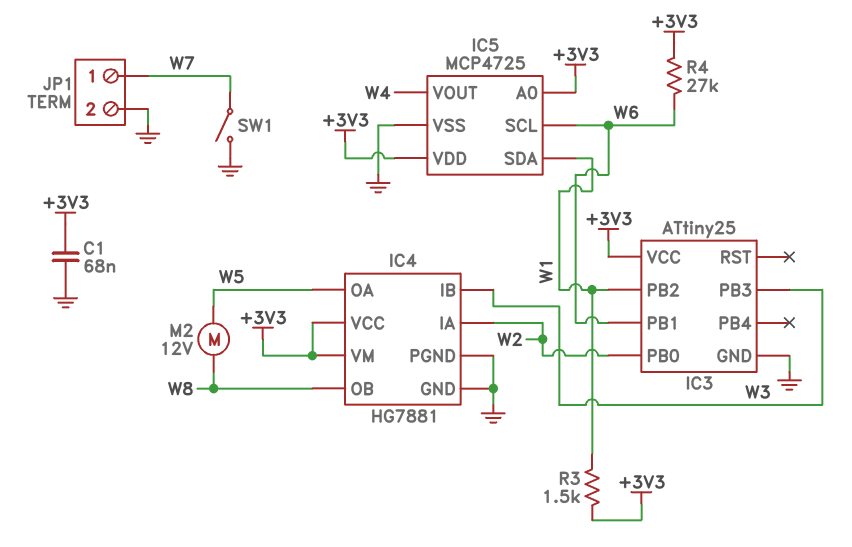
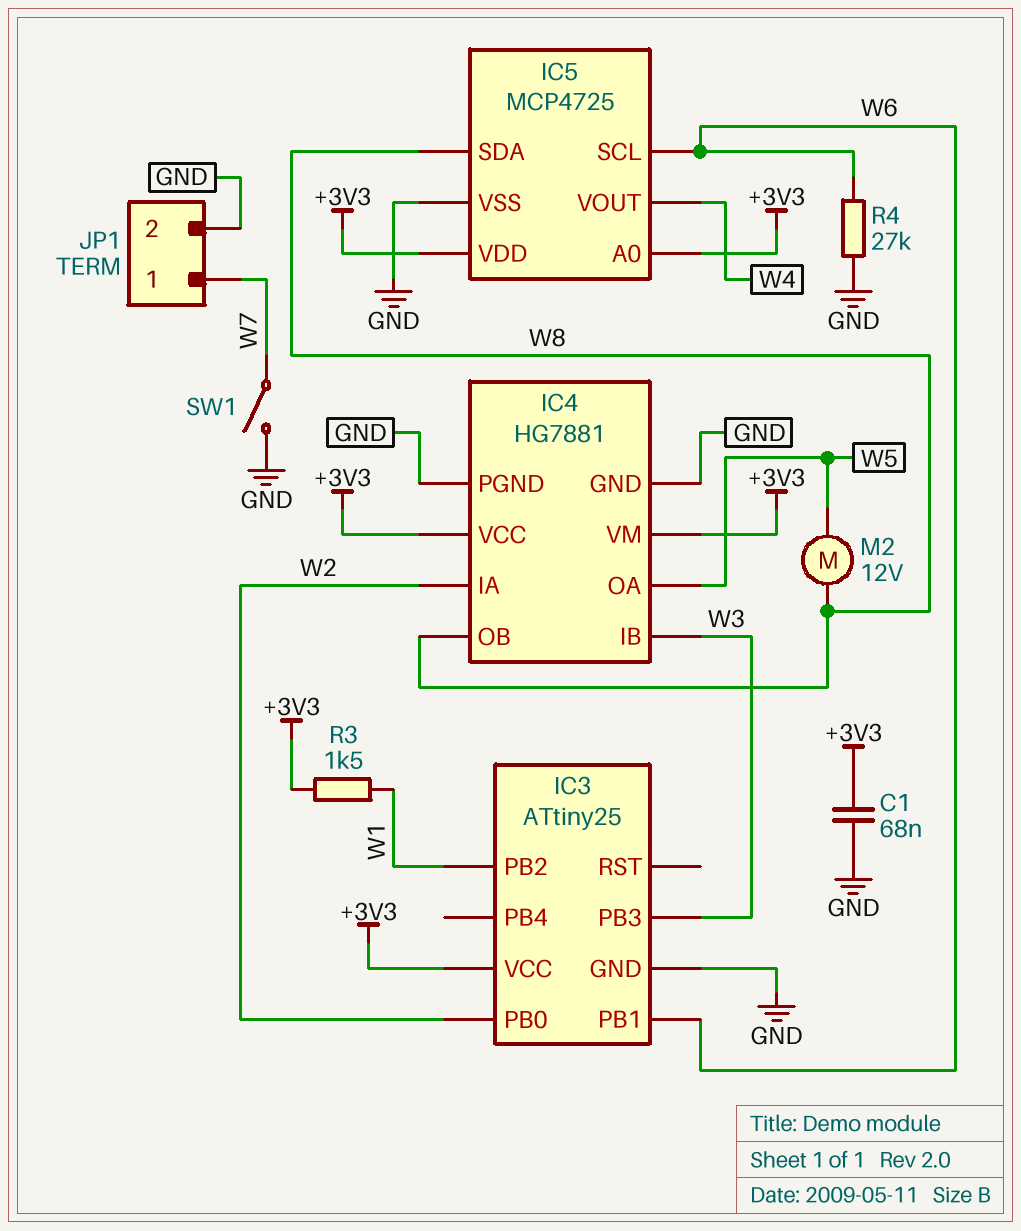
IC5 pin SDA: W1 -> W8
R4: 27k (+3V3, W6) -> 27k (GND, W6)

